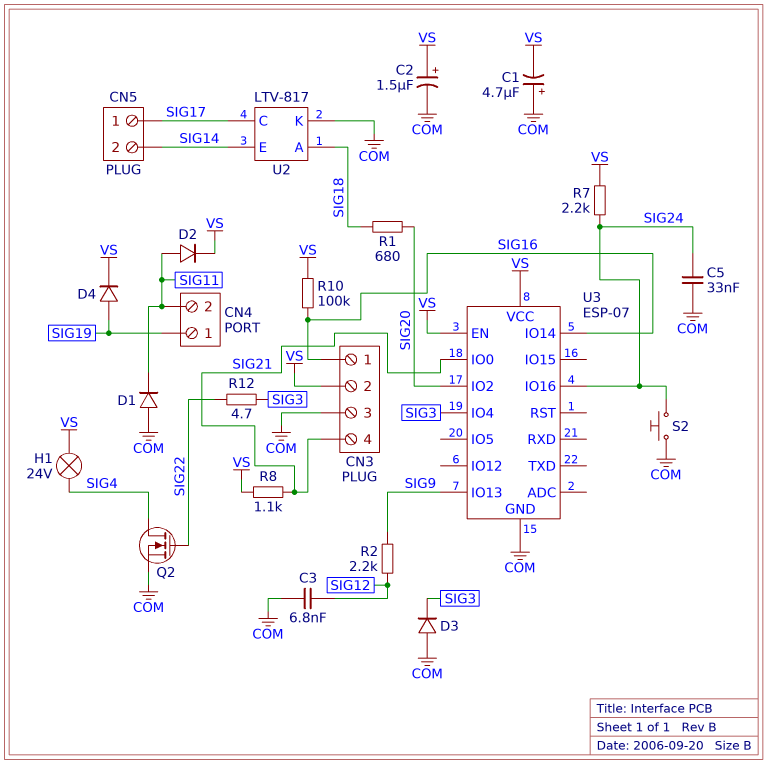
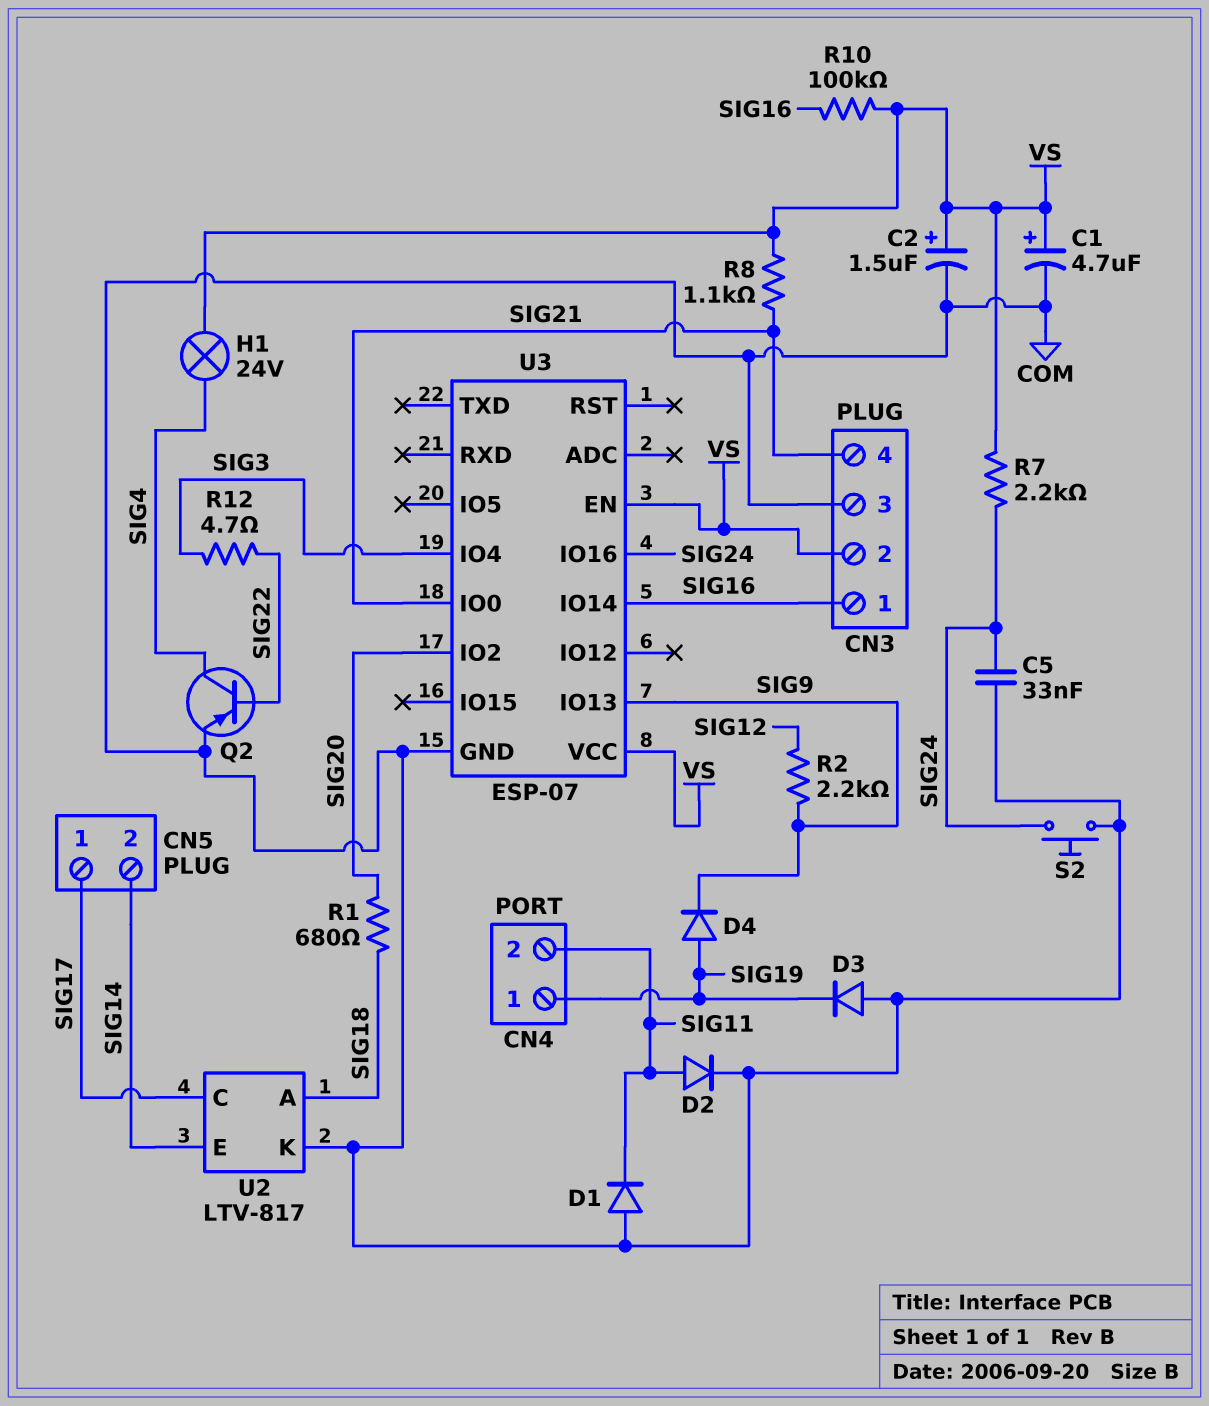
C1: 4.7uF (plus COM, minus VS) -> 4.7uF (plus VS, minus COM)
C3: 6.8nF (COM, SIG12) -> none
D2: diode (A SIG11, K VS) -> diode (A SIG11, K COM)
D3: diode (A COM, K SIG3) -> diode (A COM, K SIG19)
D4: diode (A SIG19, K VS) -> diode (A SIG19, K SIG9)
Q2: NMOS (G SIG22, D SIG4, S COM) -> PNP (B SIG22, C SIG4, E COM)

